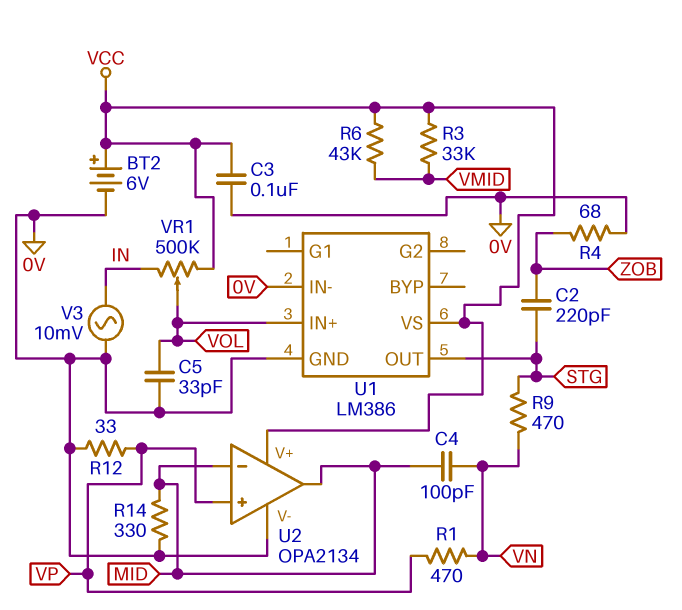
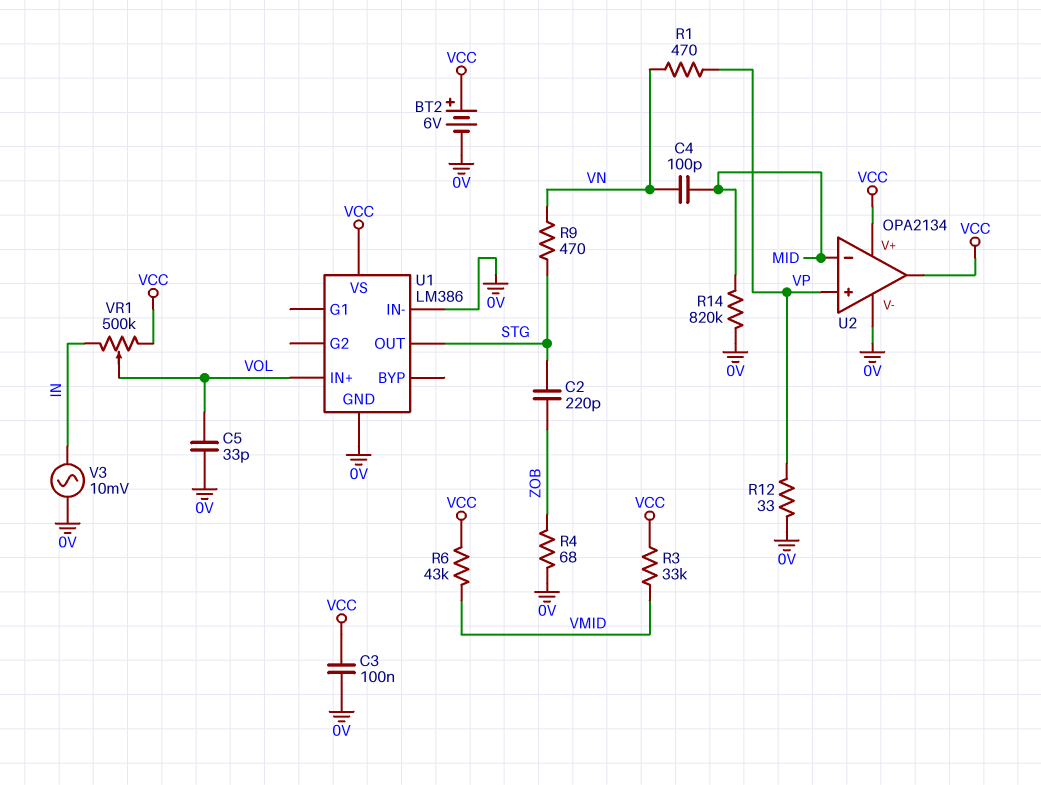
R14: 330 (0V, MID) -> 820k (0V, MID)
U2 pin out: MID -> VCC

